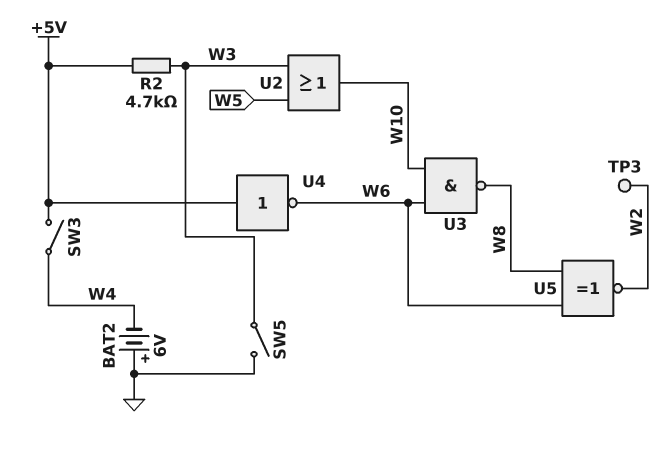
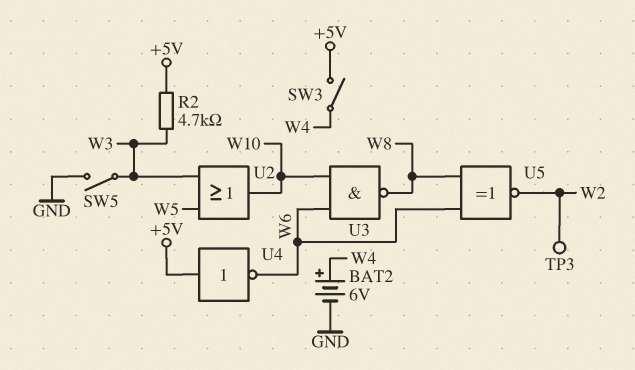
BAT2: 6V (plus GND, minus W4) -> 6V (plus W4, minus GND)

